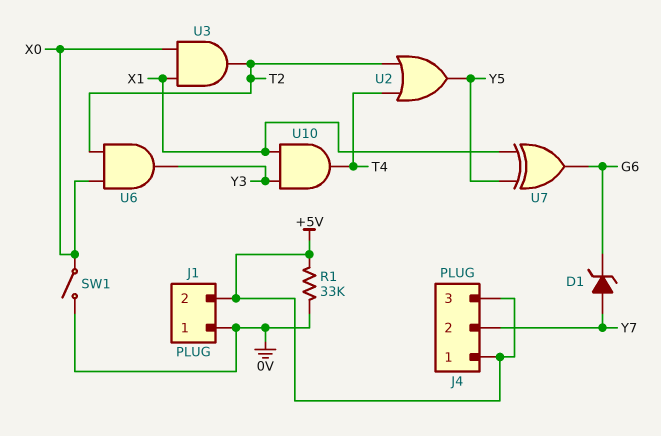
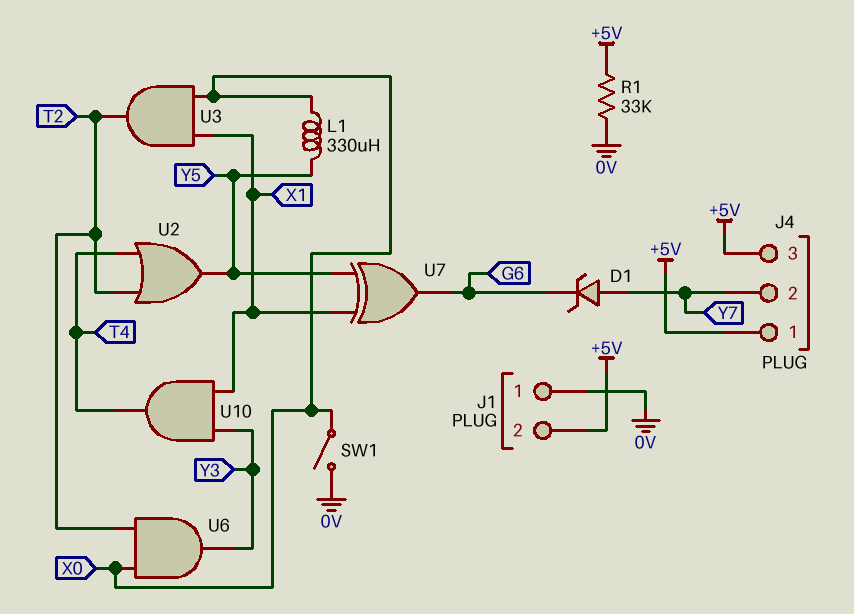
L1: none -> 330uH (X0, Y5)

